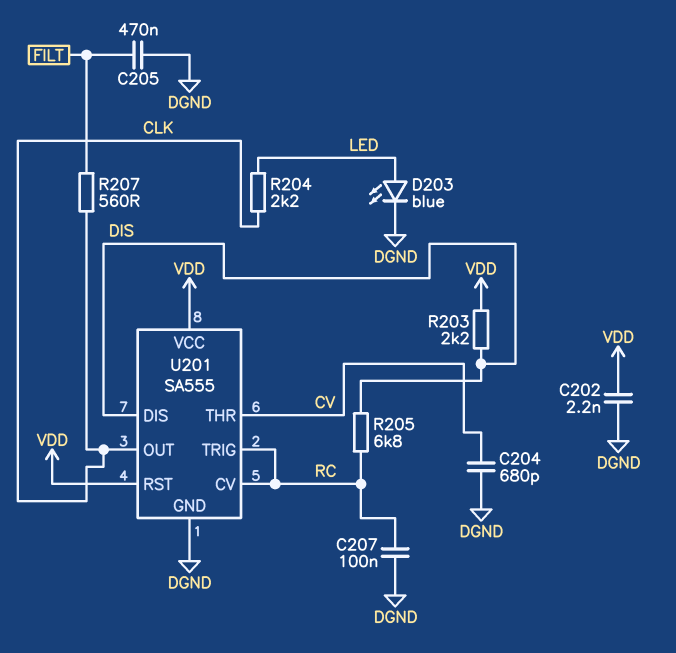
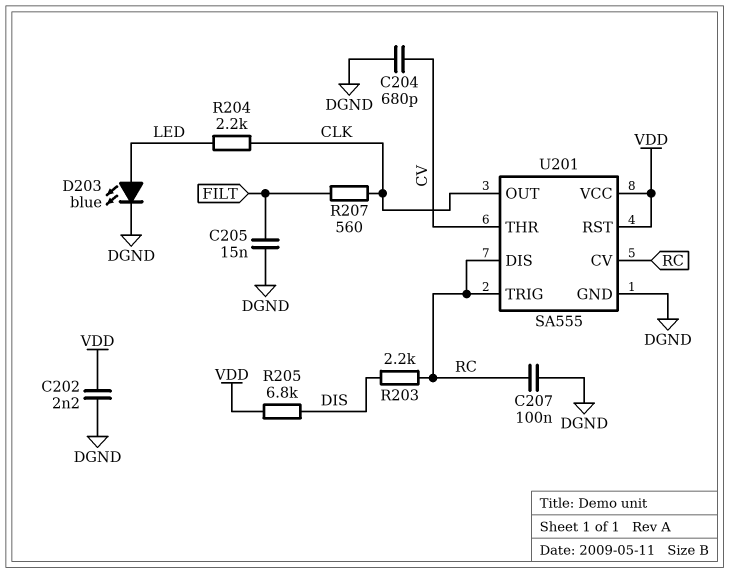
C205: 470nF (DGND, FILT) -> 15nF (DGND, FILT)
R203: 2.2k (DIS, VDD) -> 2.2k (DIS, RC)
R205: 6.8k (DIS, RC) -> 6.8k (DIS, VDD)
U201 pin DIS: DIS -> RC

